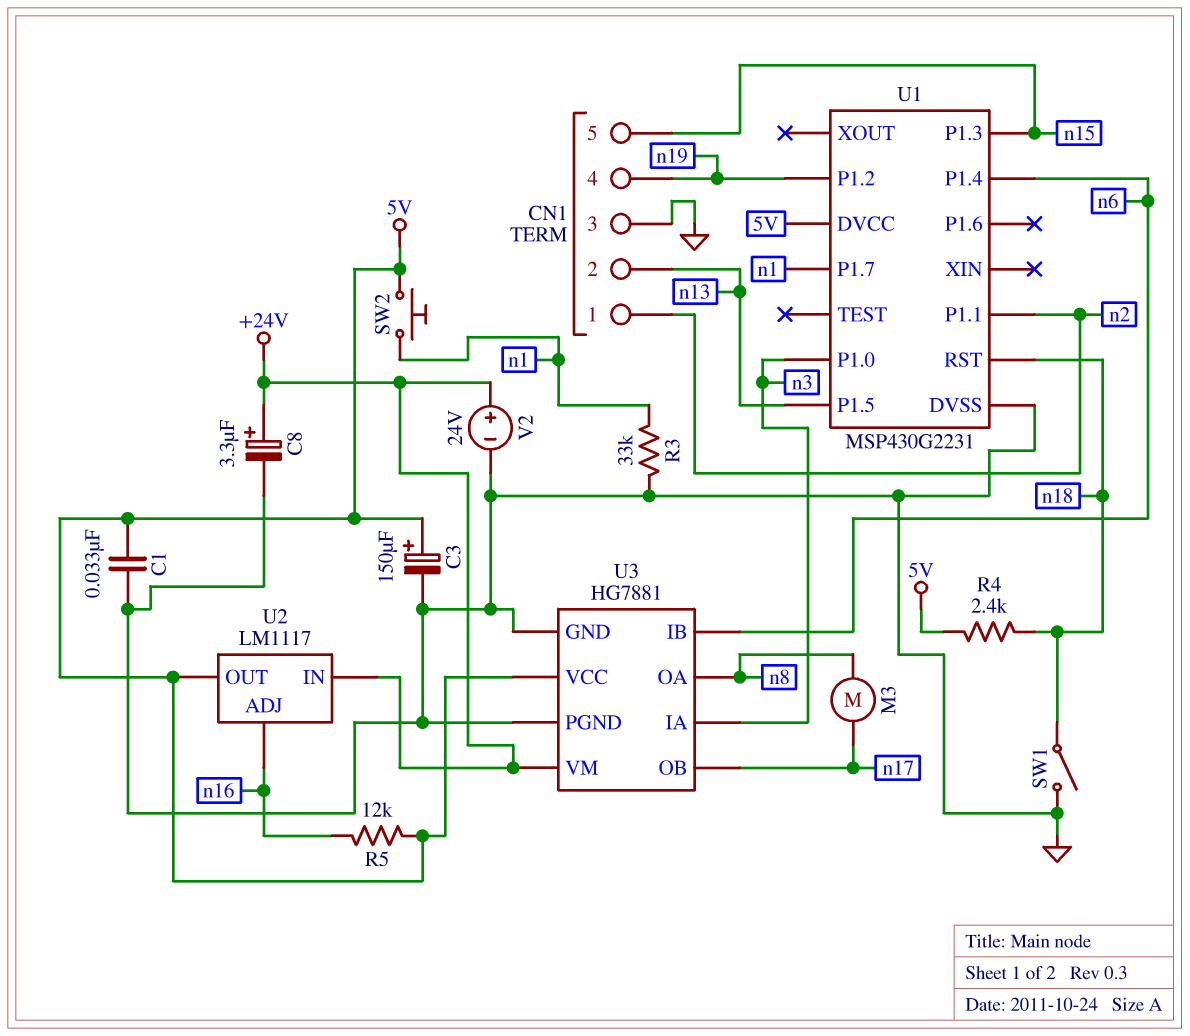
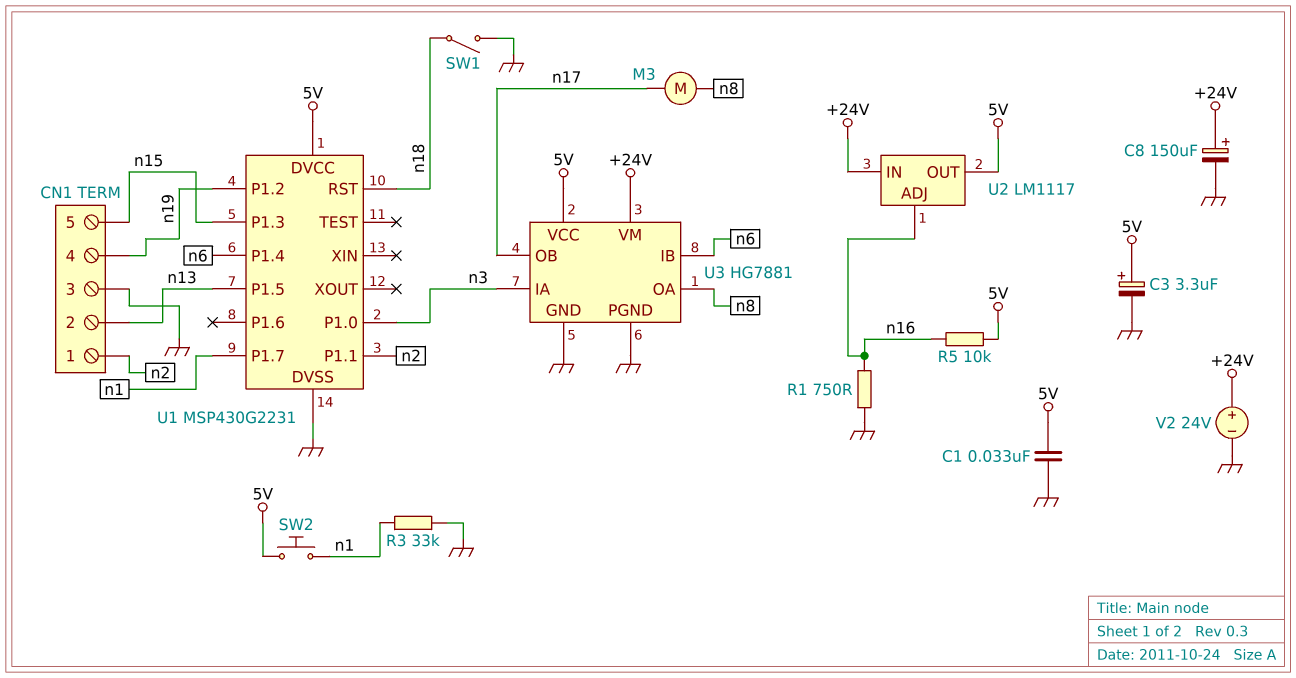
C3: 150uF (plus 5V, minus GND) -> 3.3uF (plus 5V, minus GND)
C8: 3.3uF (plus +24V, minus GND) -> 150uF (plus +24V, minus GND)
R1: none -> 750 (GND, n16)
R4: 2.4k (5V, n18) -> none
R5: 12k (5V, n16) -> 10k (5V, n16)

